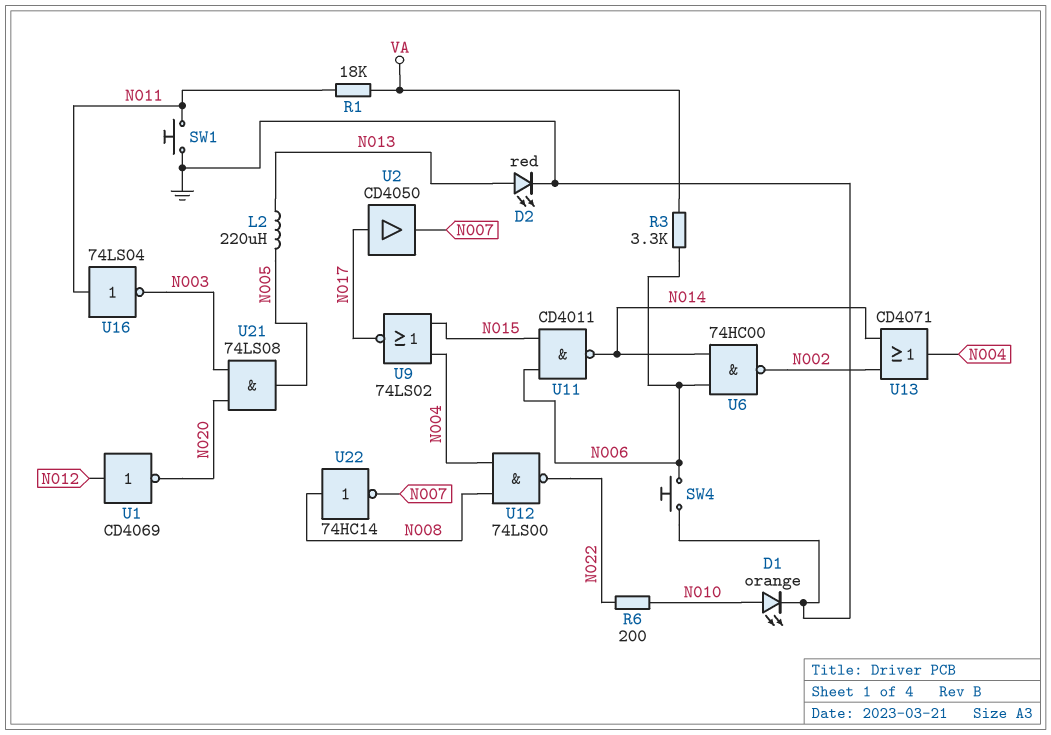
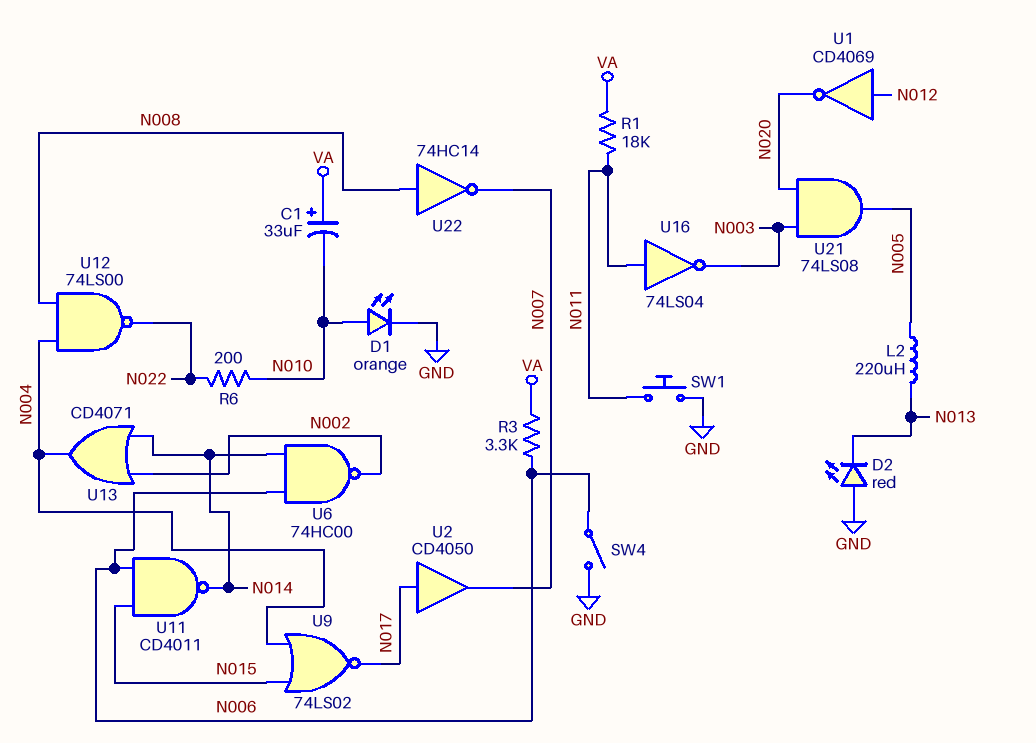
C1: none -> 33uF (plus VA, minus N010)
D2: LED red (A N013, K GND) -> LED red (A GND, K N013)
SW4: button (GND, N006) -> switch (GND, N006)

